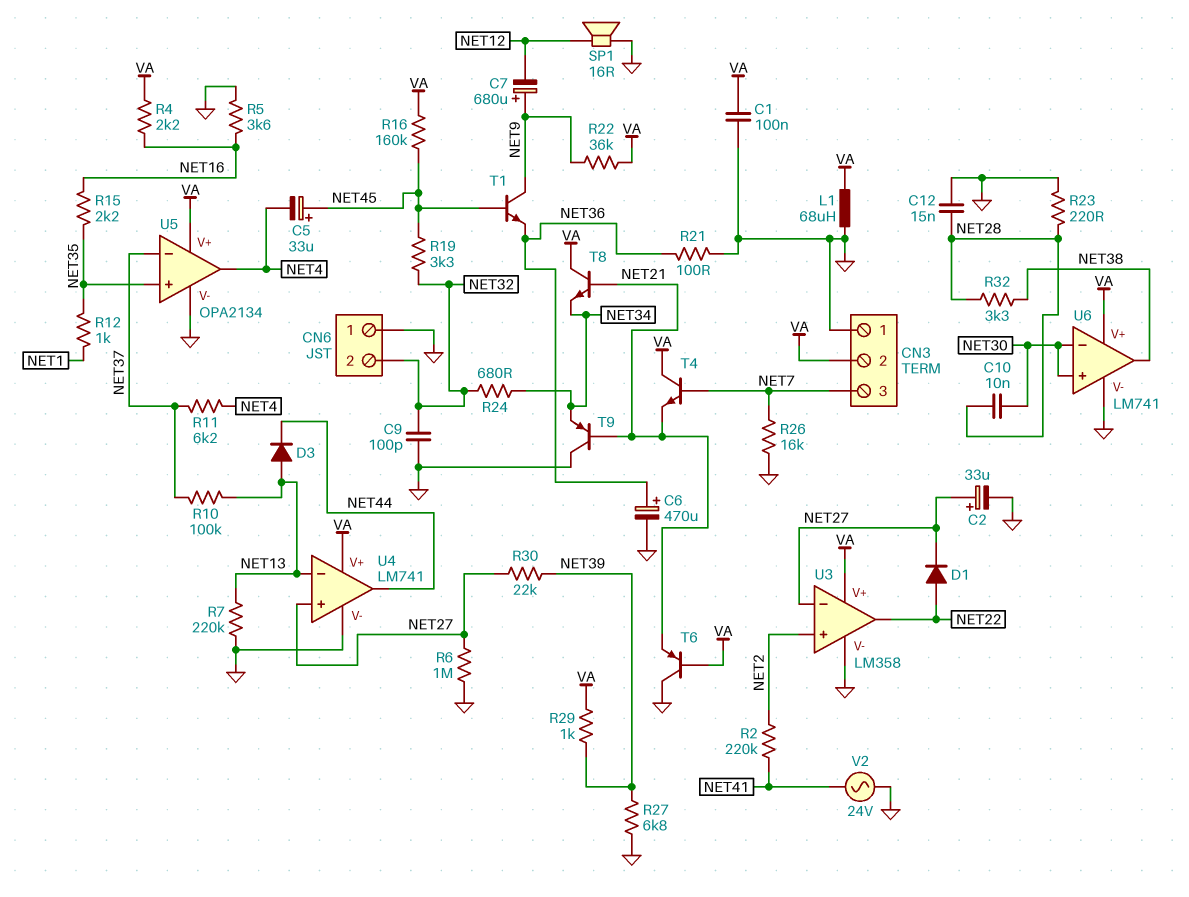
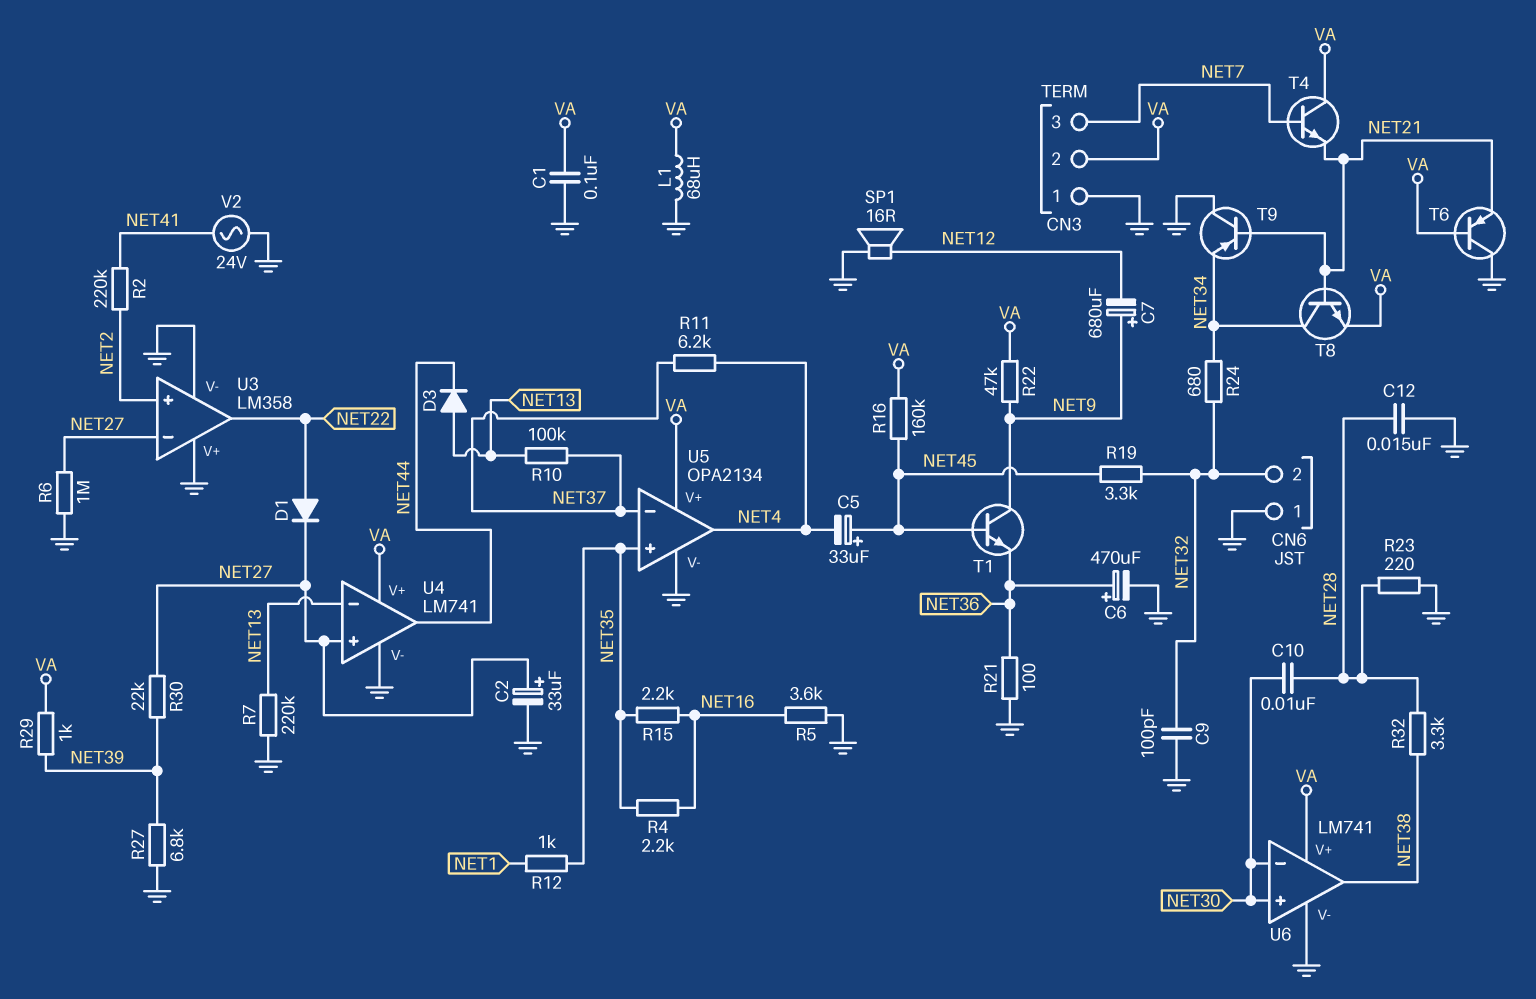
R4: 2.2k (NET16, VA) -> 2.2k (NET16, NET35)
R22: 36k (NET9, VA) -> 47k (NET9, VA)
R26: 16k (GND, NET7) -> none
T8: NPN (B NET21, C VA, E NET34) -> NPN (B NET21, C NET34, E VA)
U3 pin V+: VA -> GND

